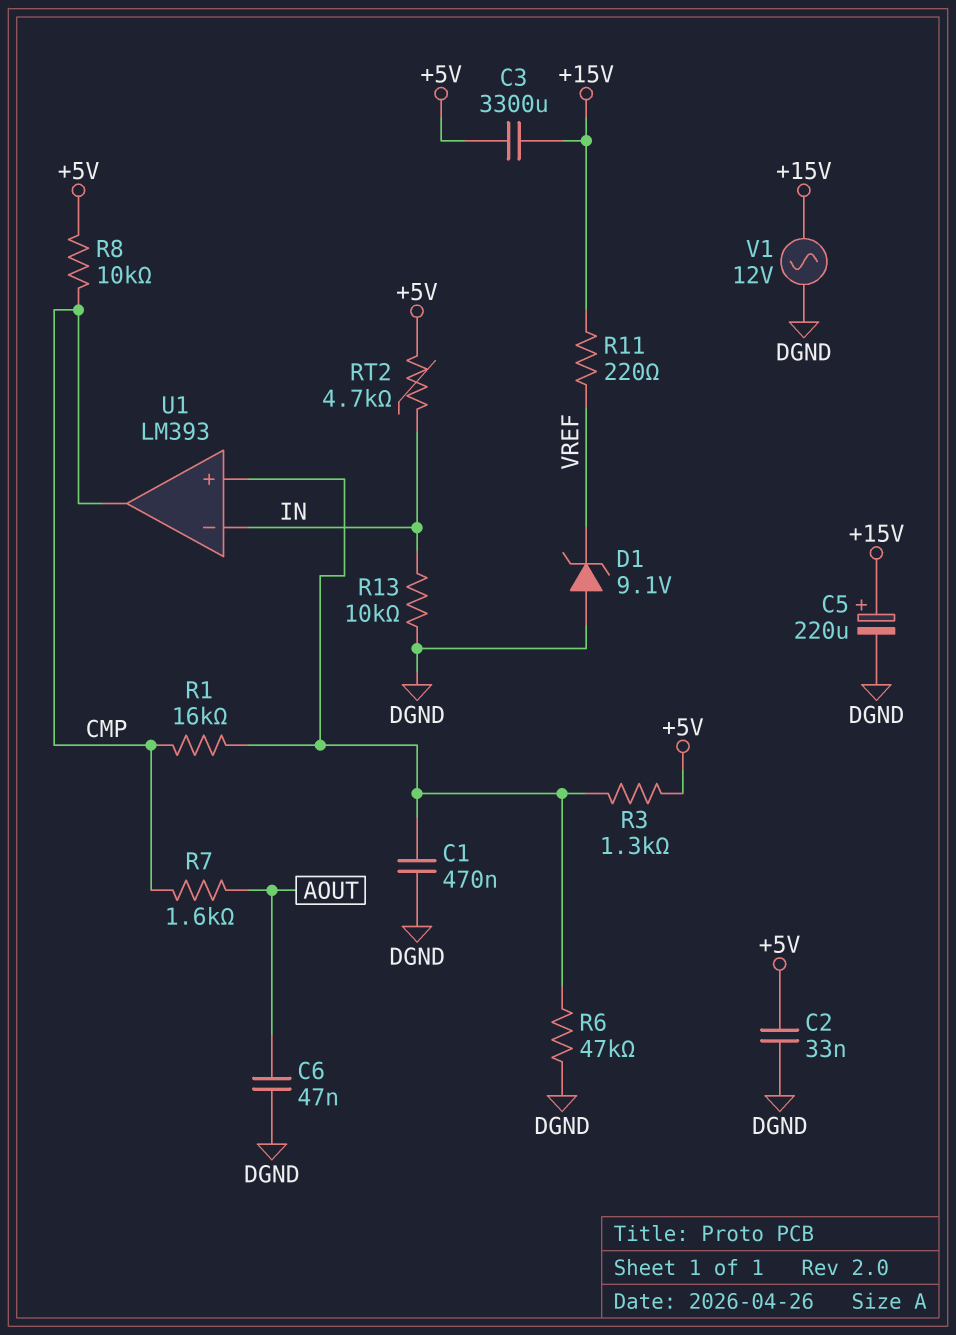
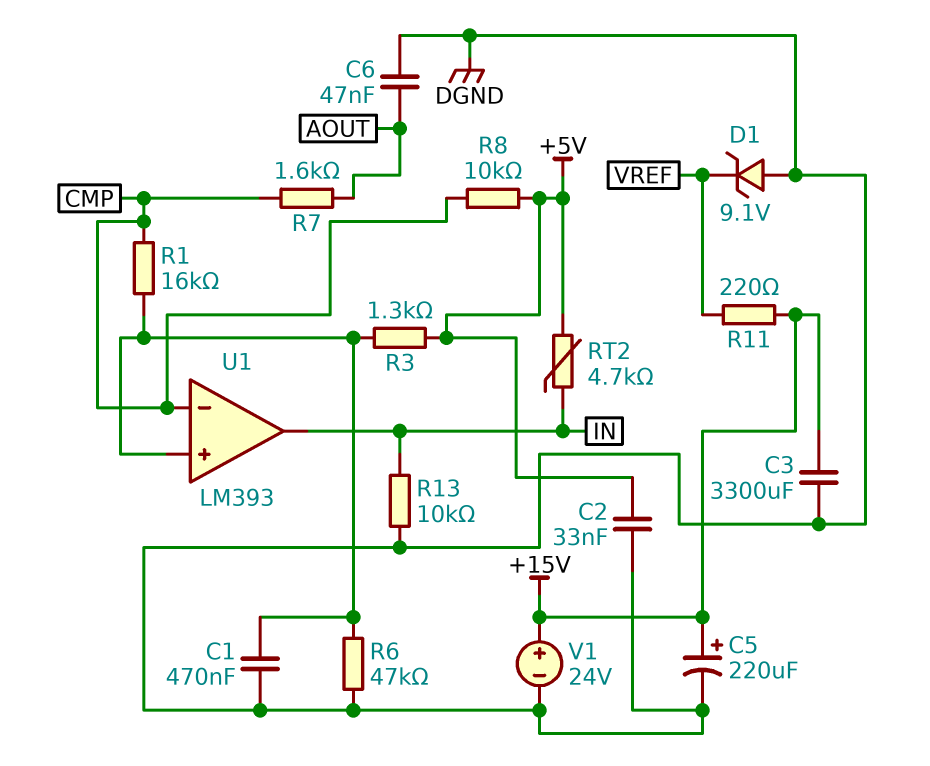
C3: 3300uF (+5V, +15V) -> 3300uF (+15V, DGND)
U1 pin in-: IN -> CMP
U1 pin out: CMP -> IN
V1: AC 12V (+15V, DGND) -> 24V (plus +15V, minus DGND)

